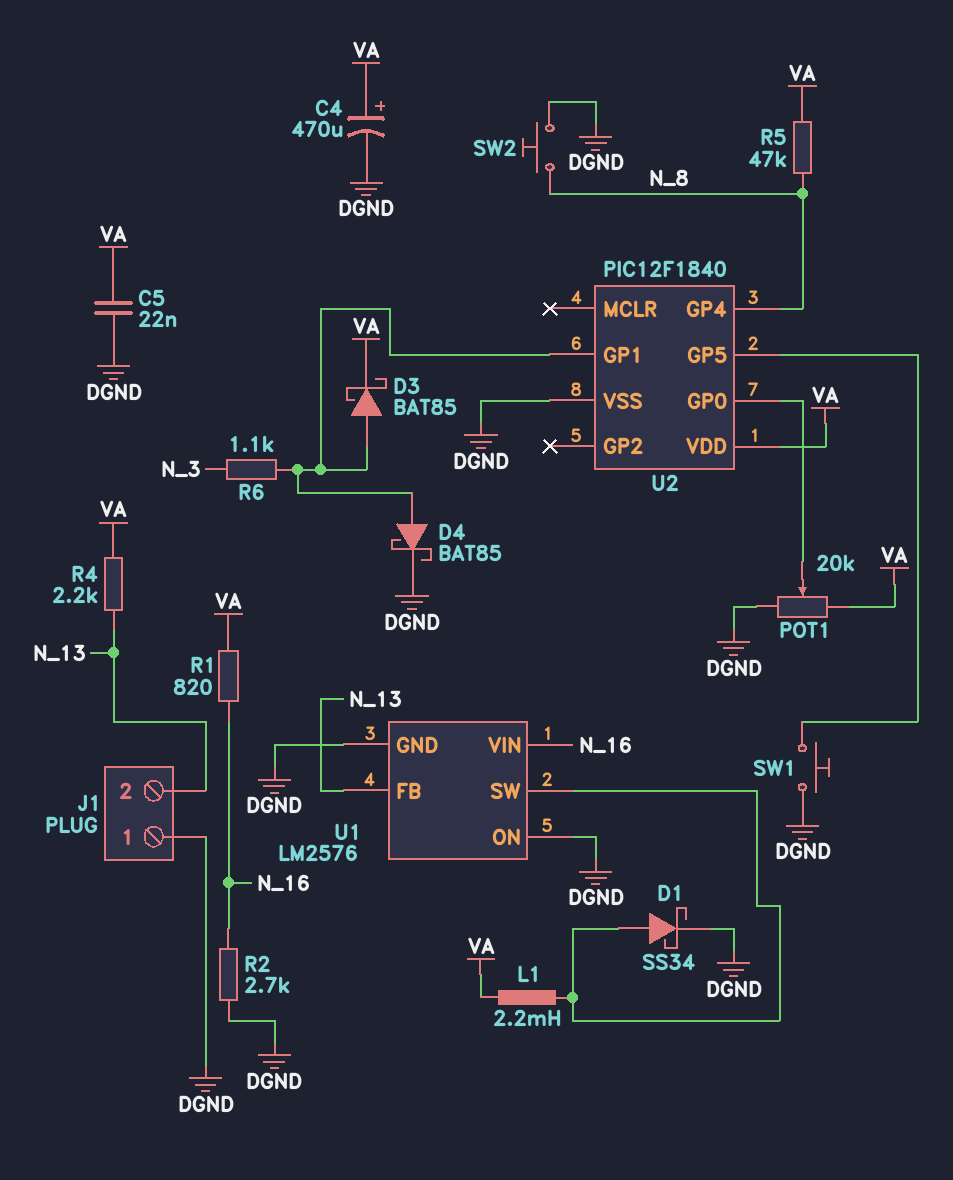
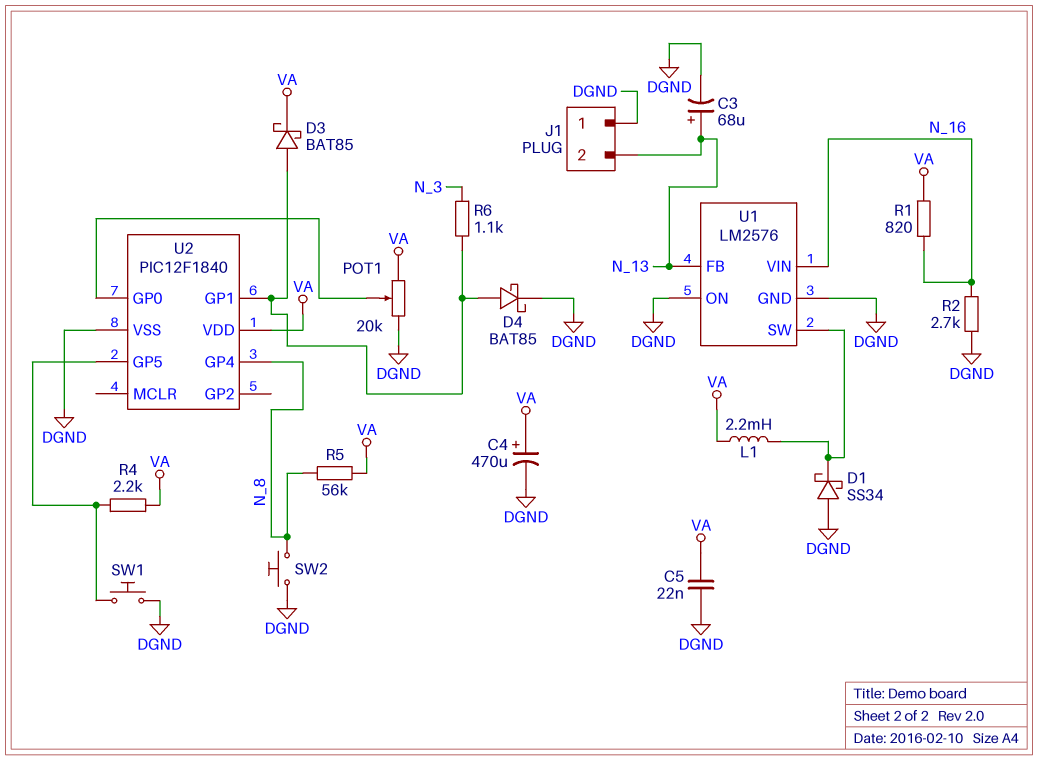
C3: none -> 68uF (plus N_13, minus DGND)
D1: schottky SS34 (A U1/SW, K DGND) -> schottky SS34 (A DGND, K U1/SW)
R4: 2.2k (N_13, VA) -> 2.2k (U2/GP5, VA)
R5: 47k (N_8, VA) -> 56k (N_8, VA)

